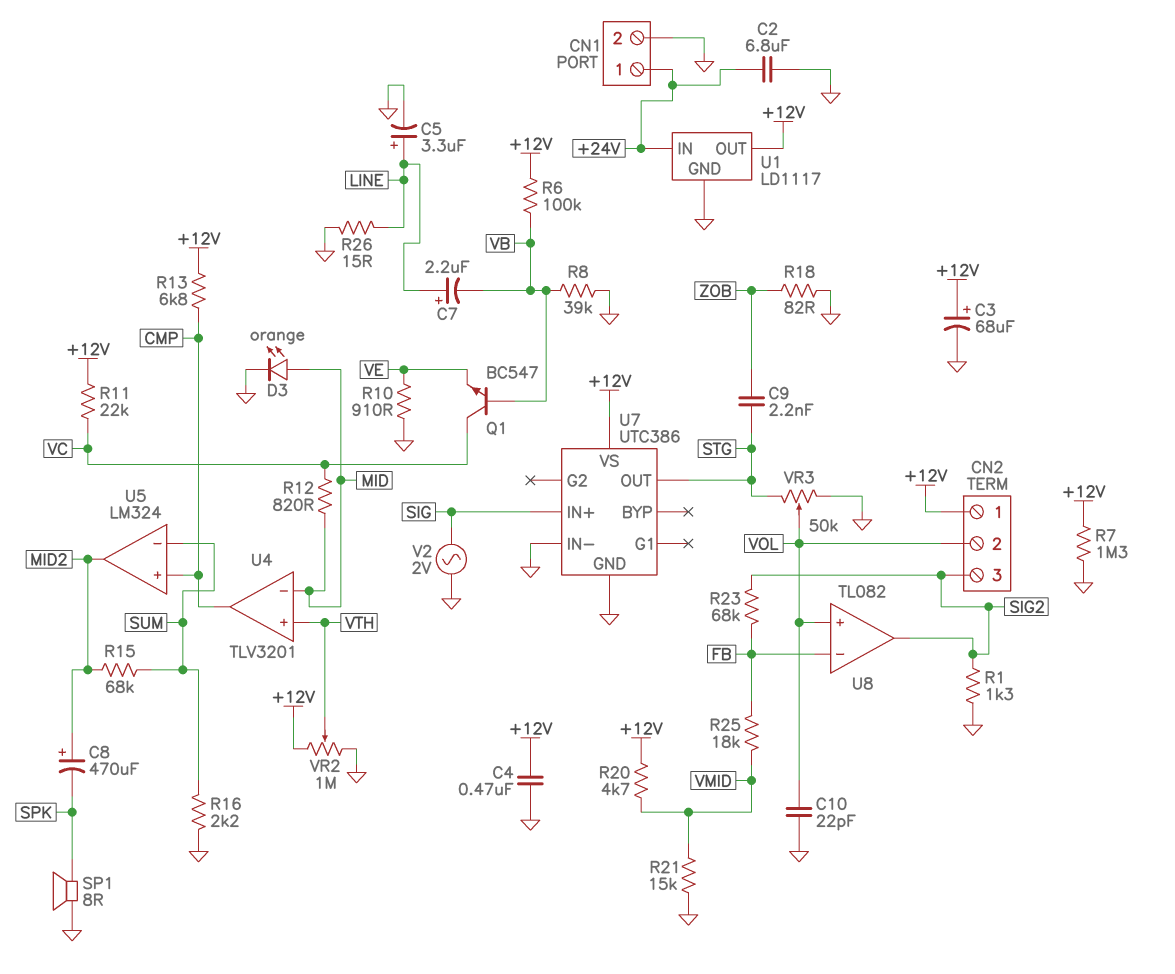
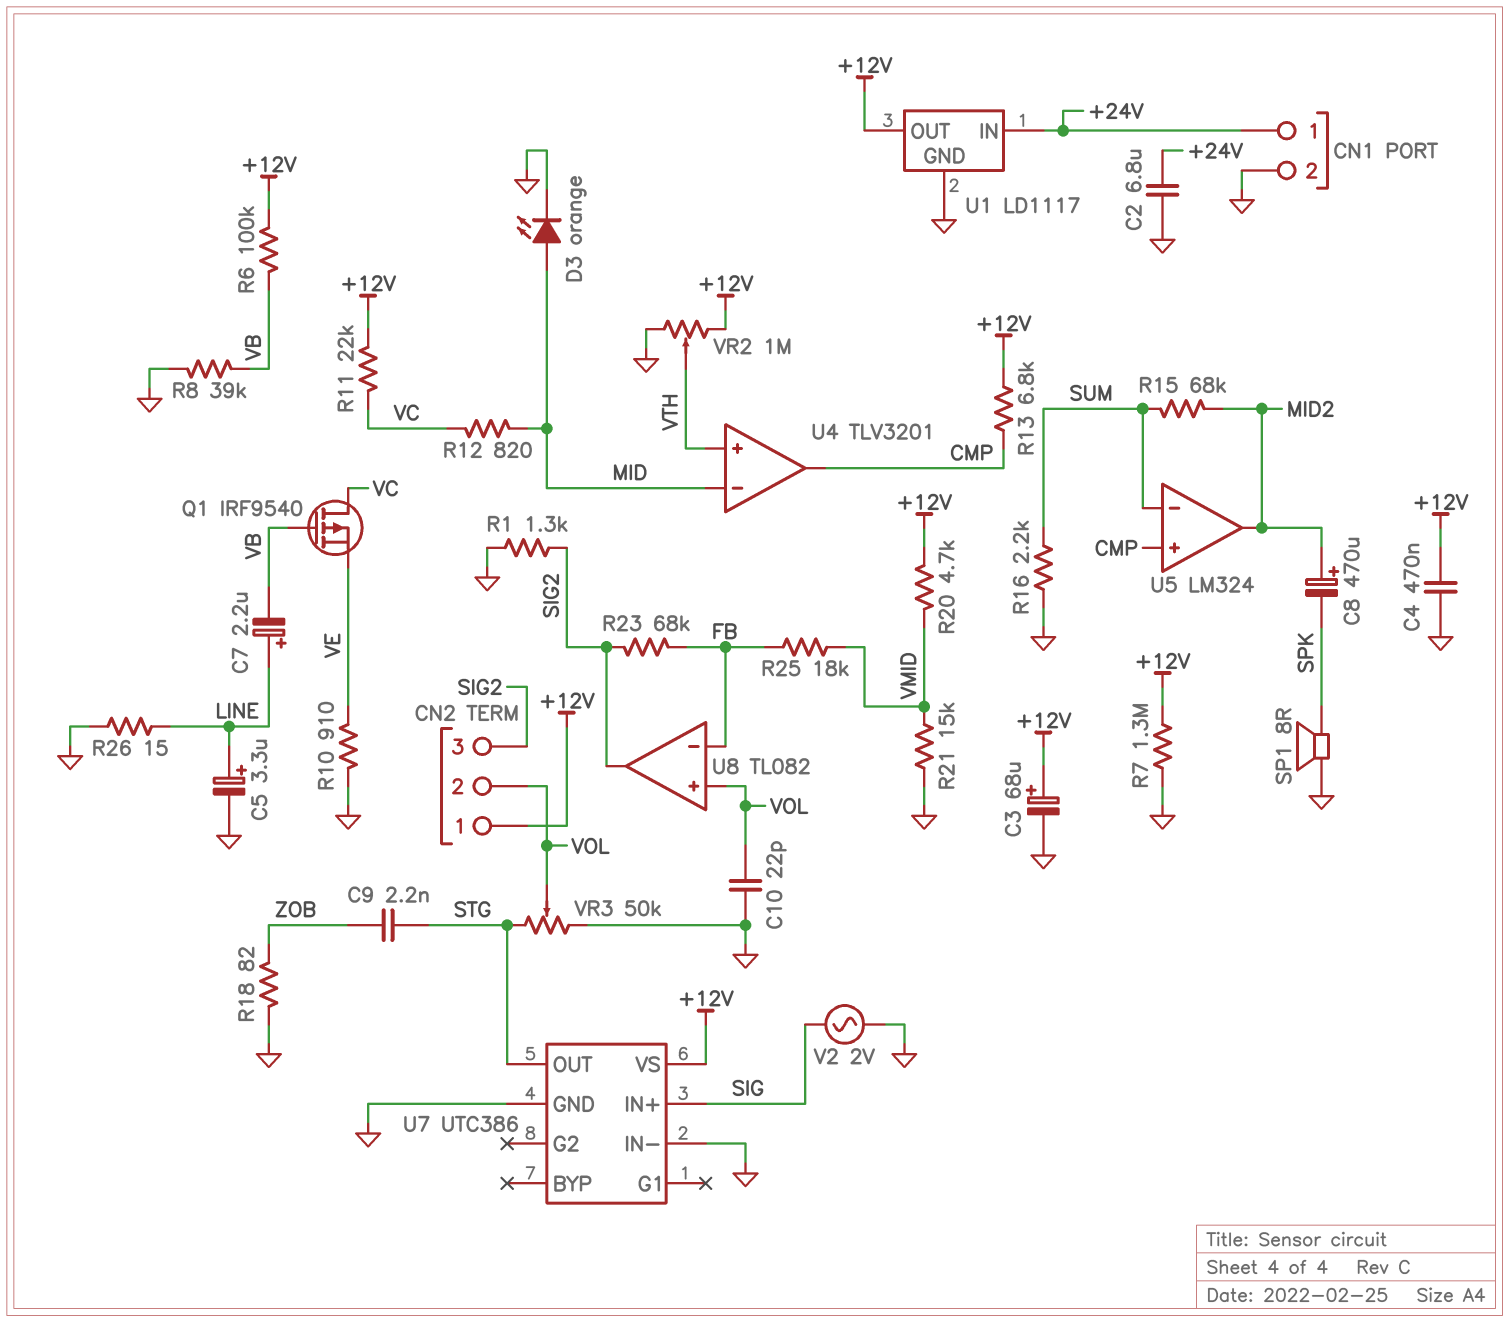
Q1: NPN BC547 (B VB, C VC, E VE) -> PMOS IRF9540 (G VB, D VC, S VE)

